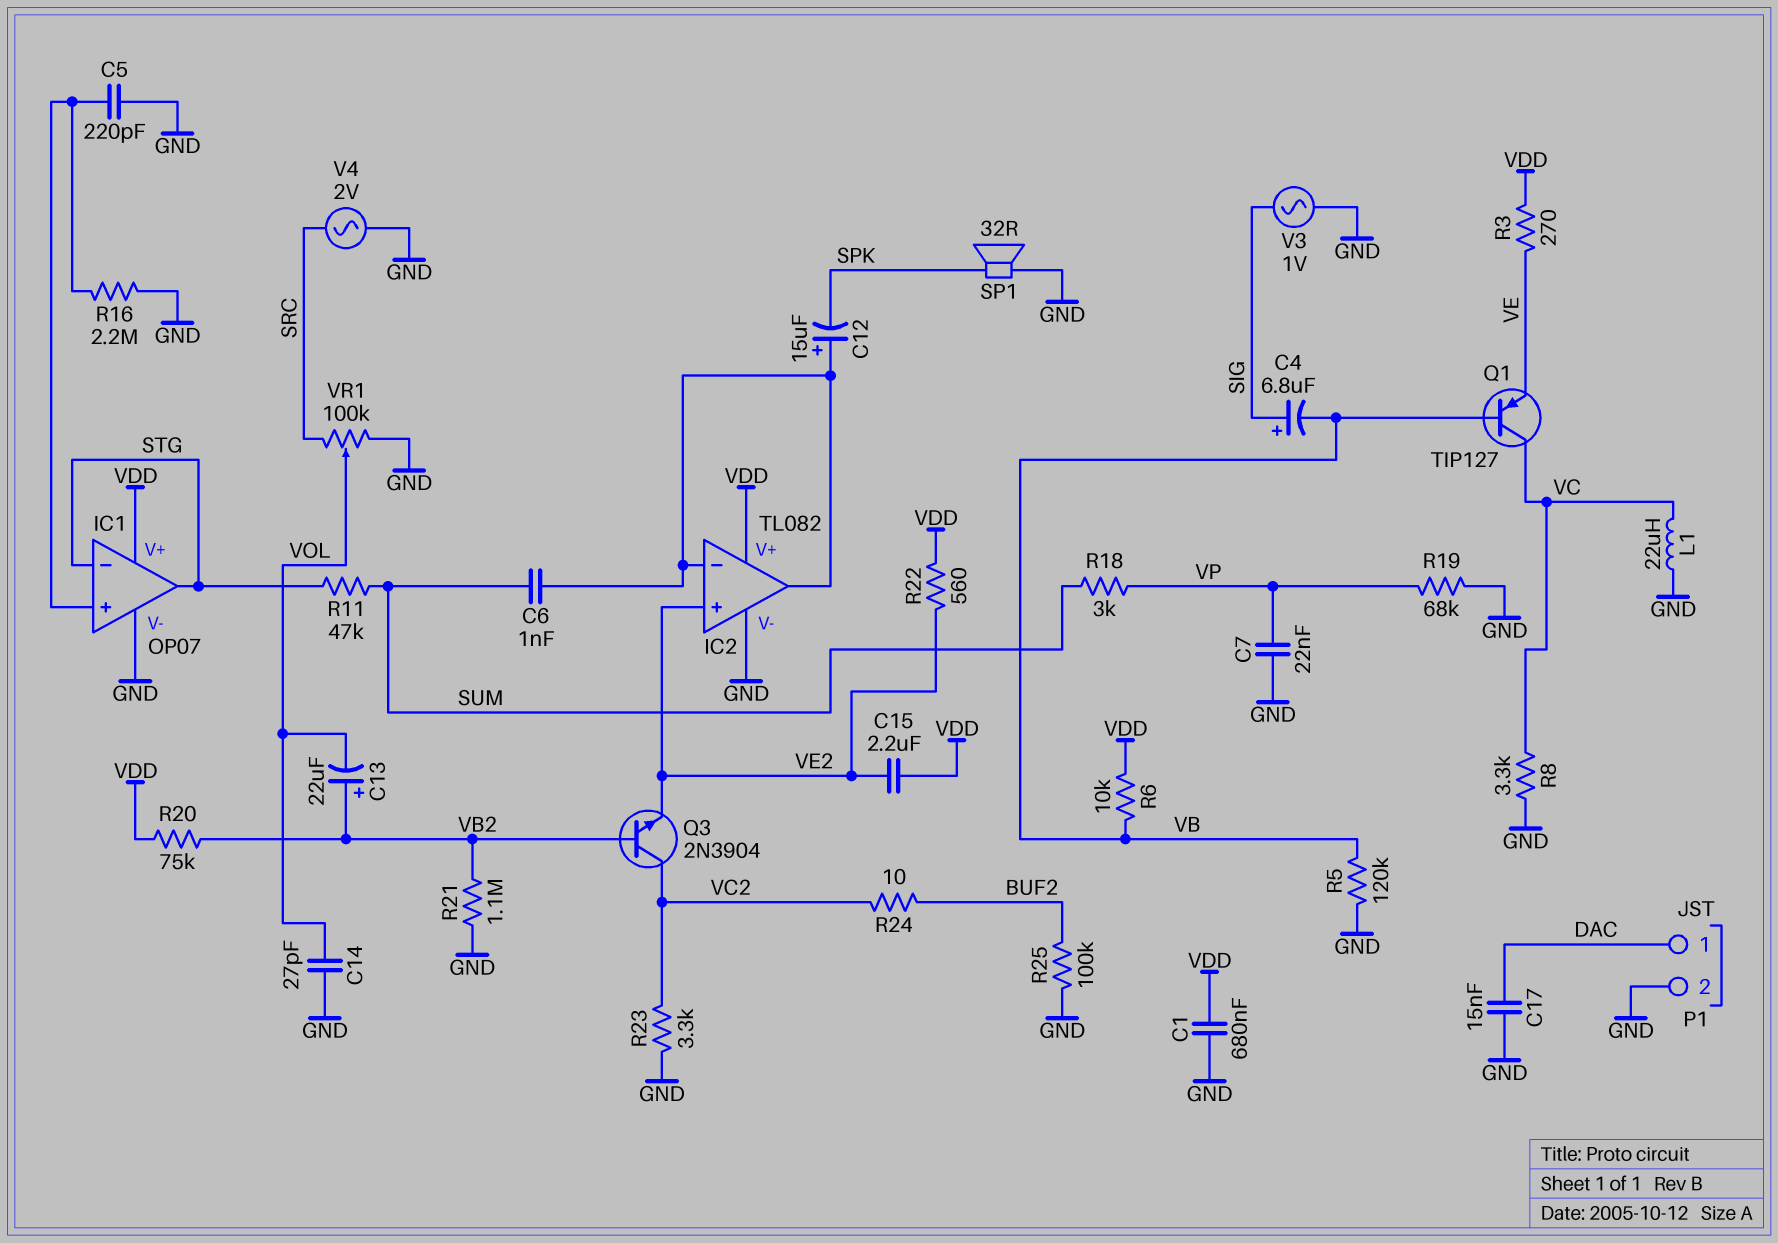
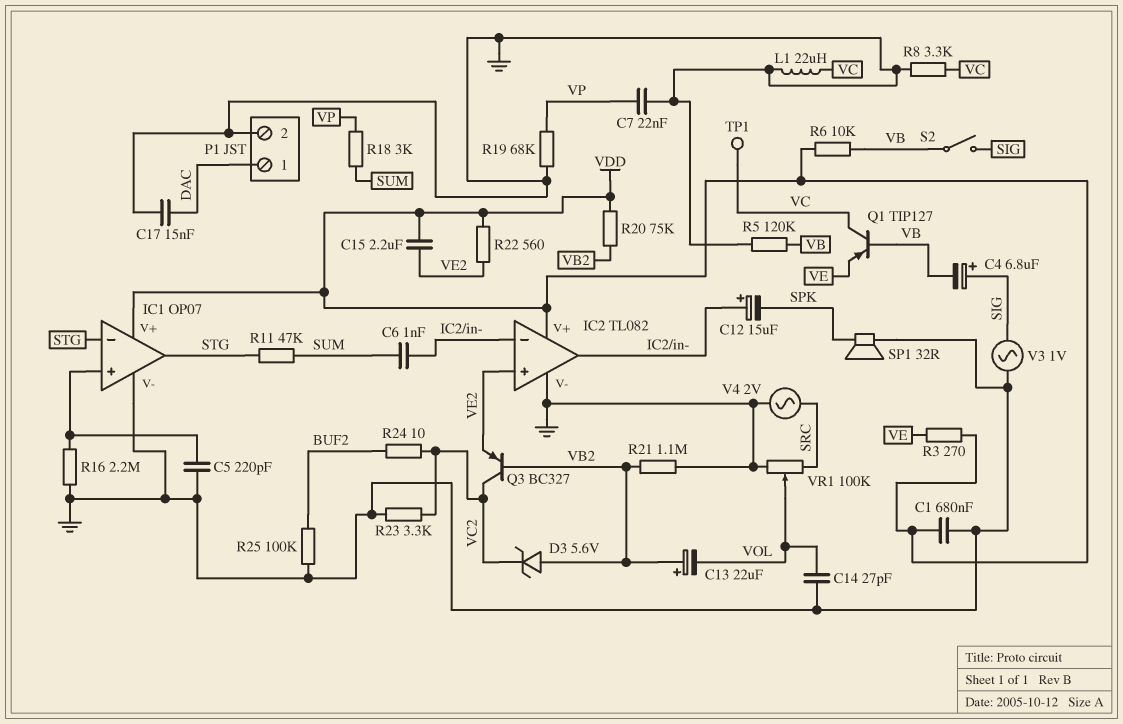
D3: none -> zener 5.6V (A VB2, K VC2)
Q3: NPN 2N3904 (B VB2, C VC2, E VE2) -> PNP BC327 (B VB2, C VC2, E VE2)
S2: none -> switch (SIG, VB)
TP1: none -> test point (VC)

